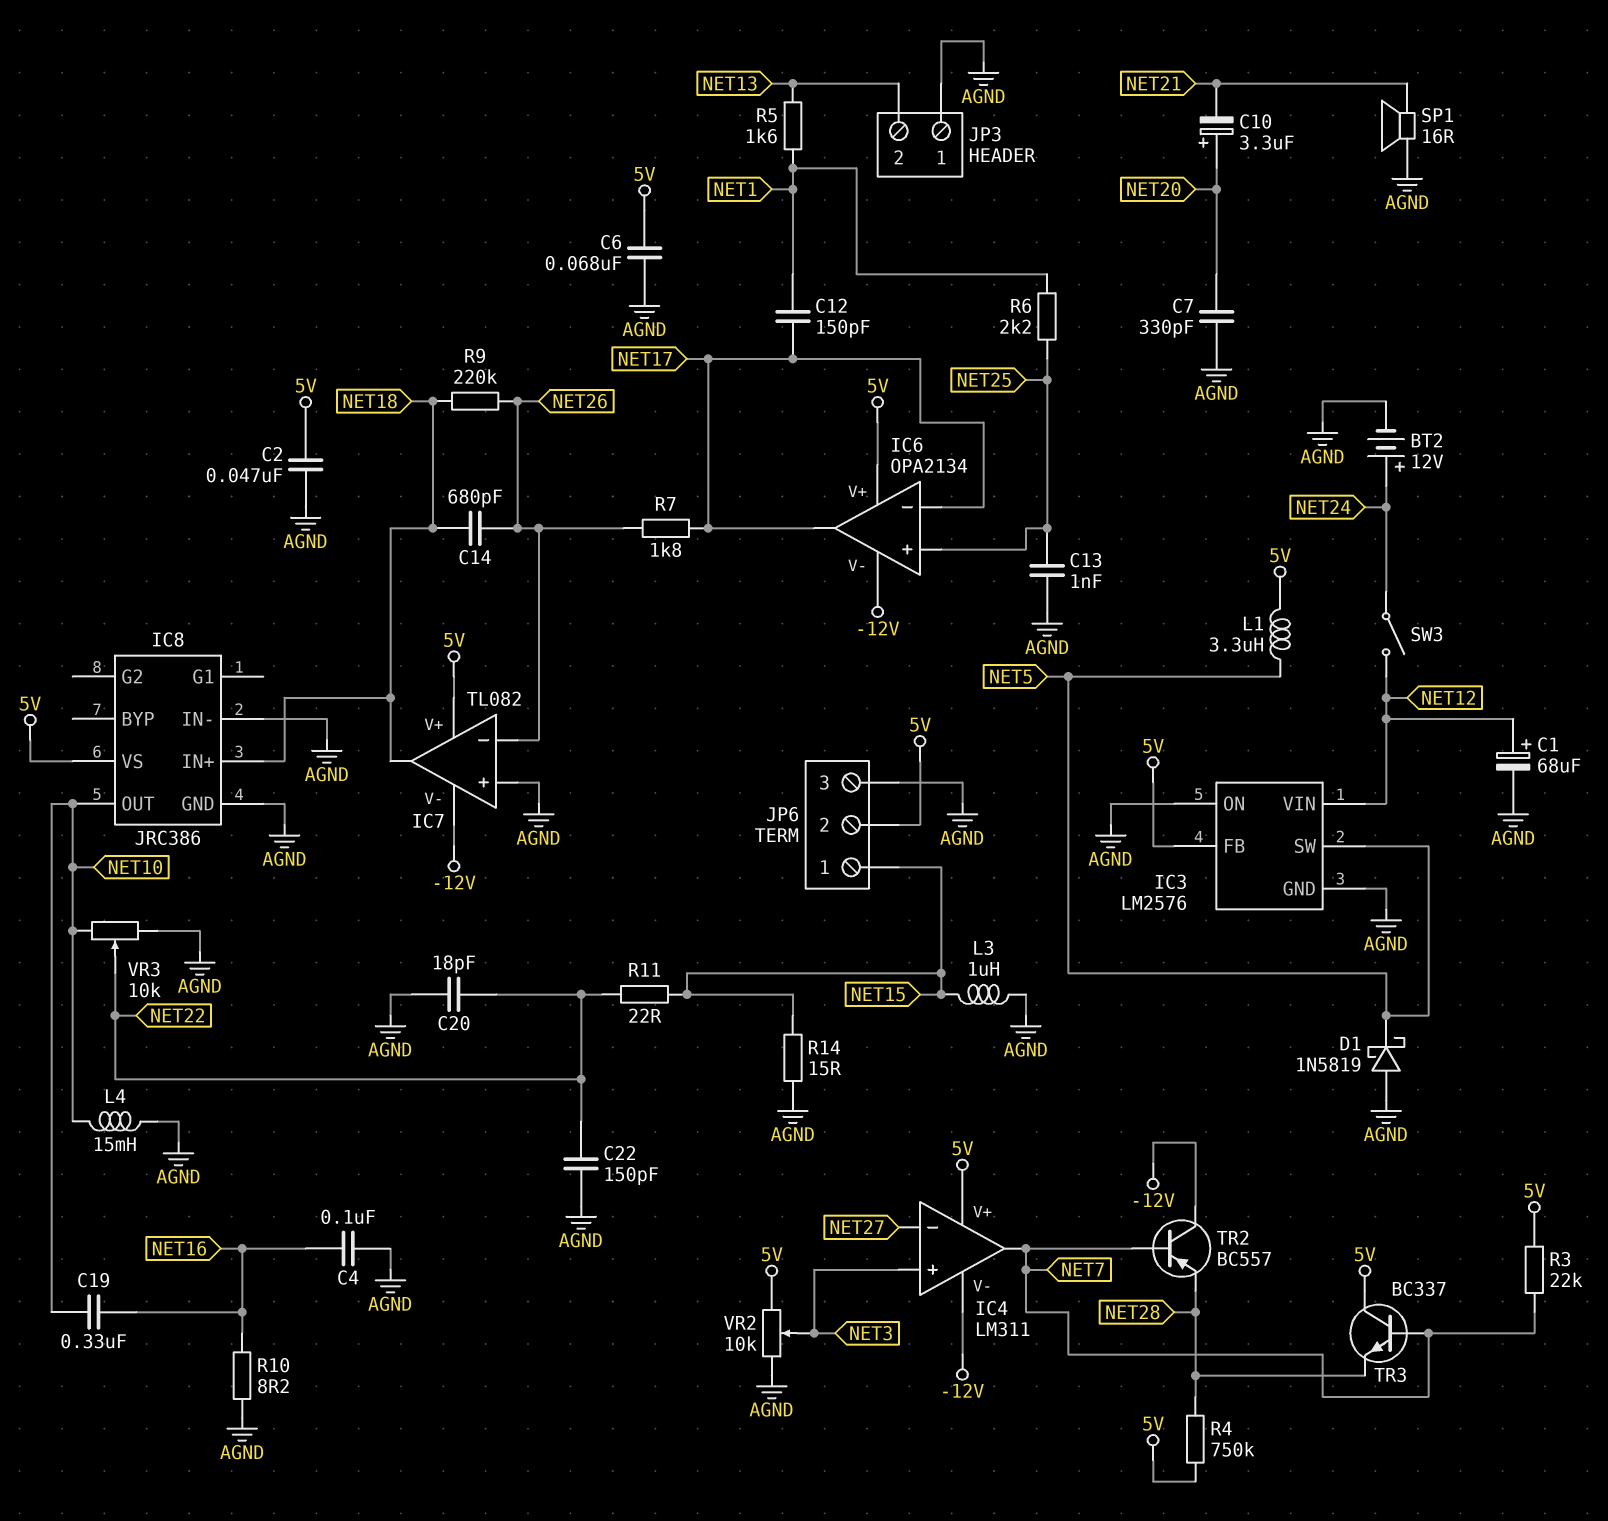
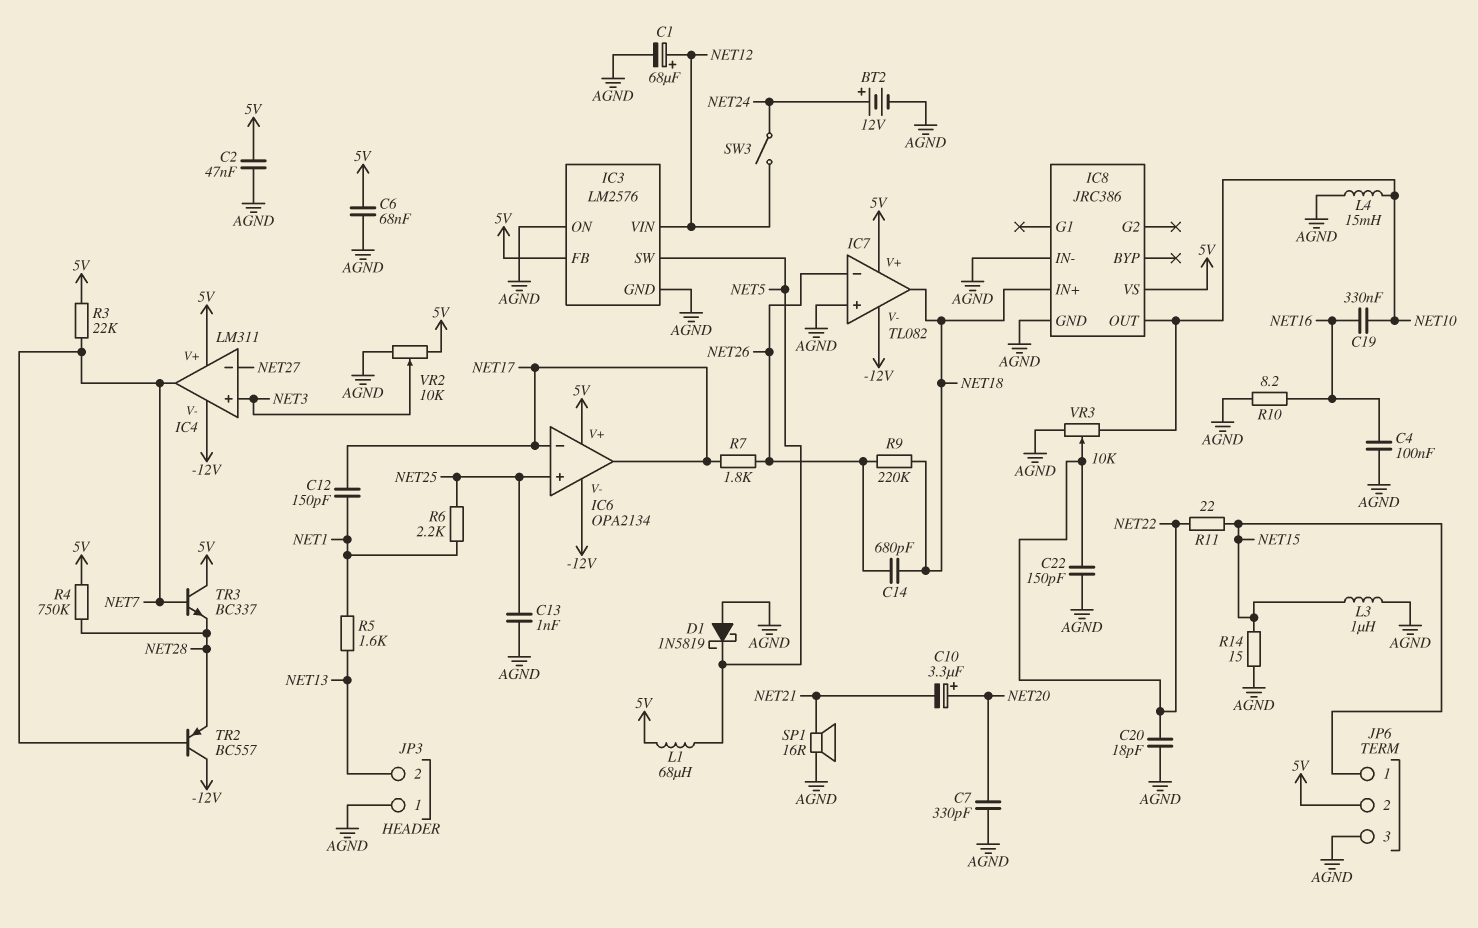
L1: 3.3uH (5V, NET5) -> 68uH (5V, NET5)

